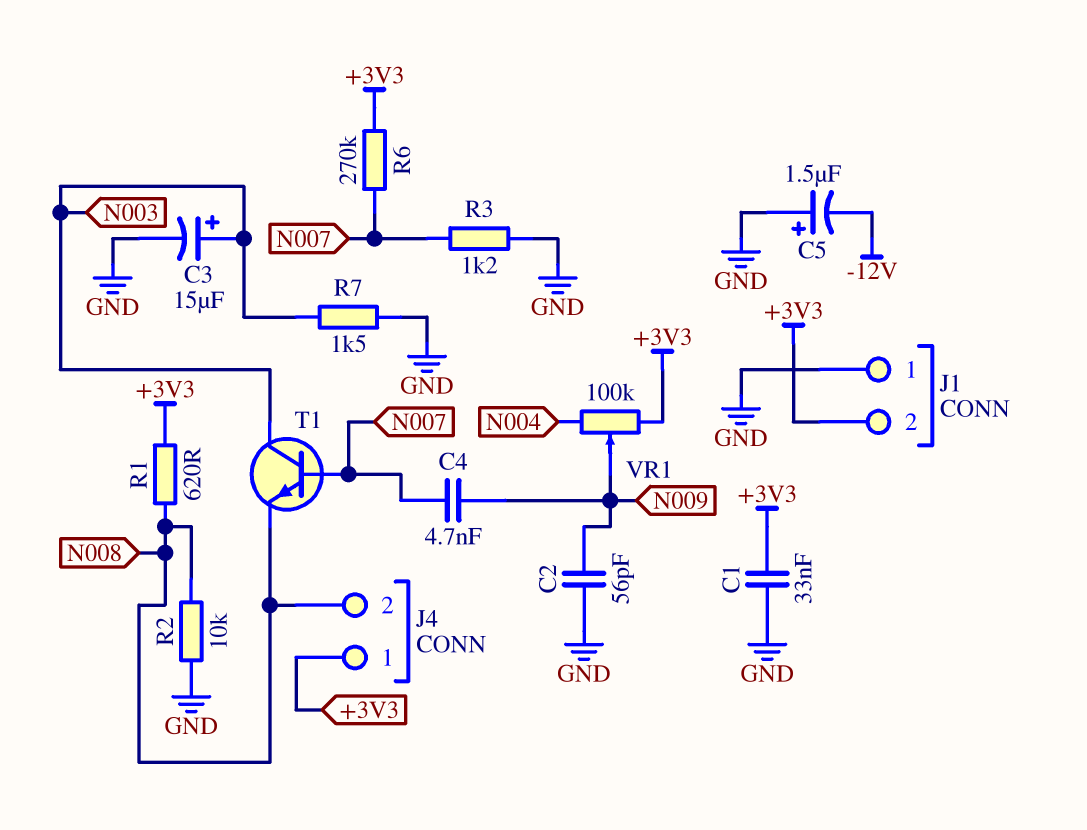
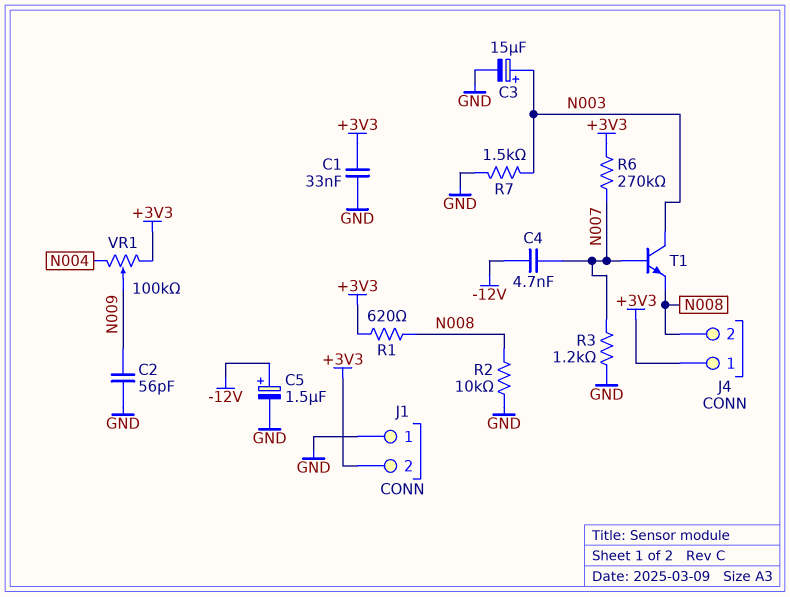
C4: 4.7nF (N007, N009) -> 4.7nF (-12V, N007)
C5: 1.5uF (plus GND, minus -12V) -> 1.5uF (plus -12V, minus GND)

